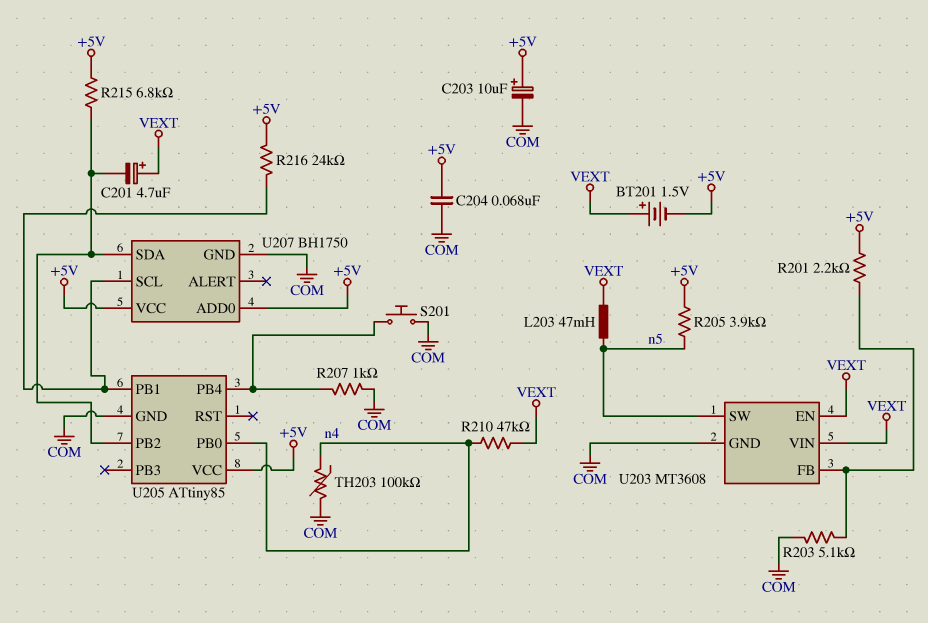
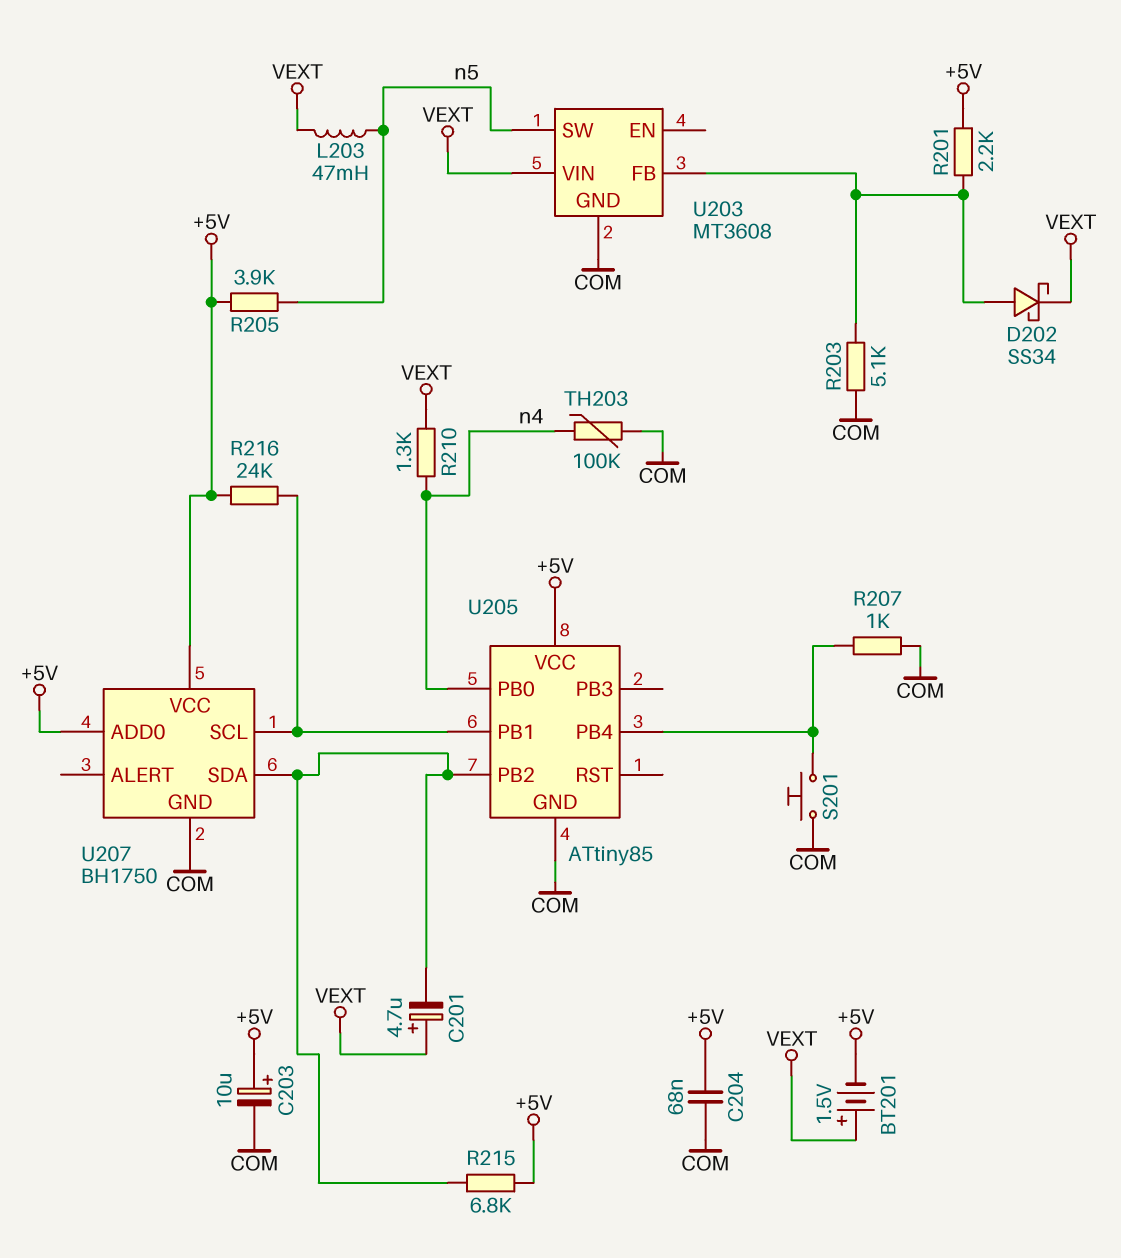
D202: none -> schottky SS34 (A U203/FB, K VEXT)
R210: 47k (VEXT, n4) -> 1.3k (VEXT, n4)
U203 pin EN: VEXT -> none

